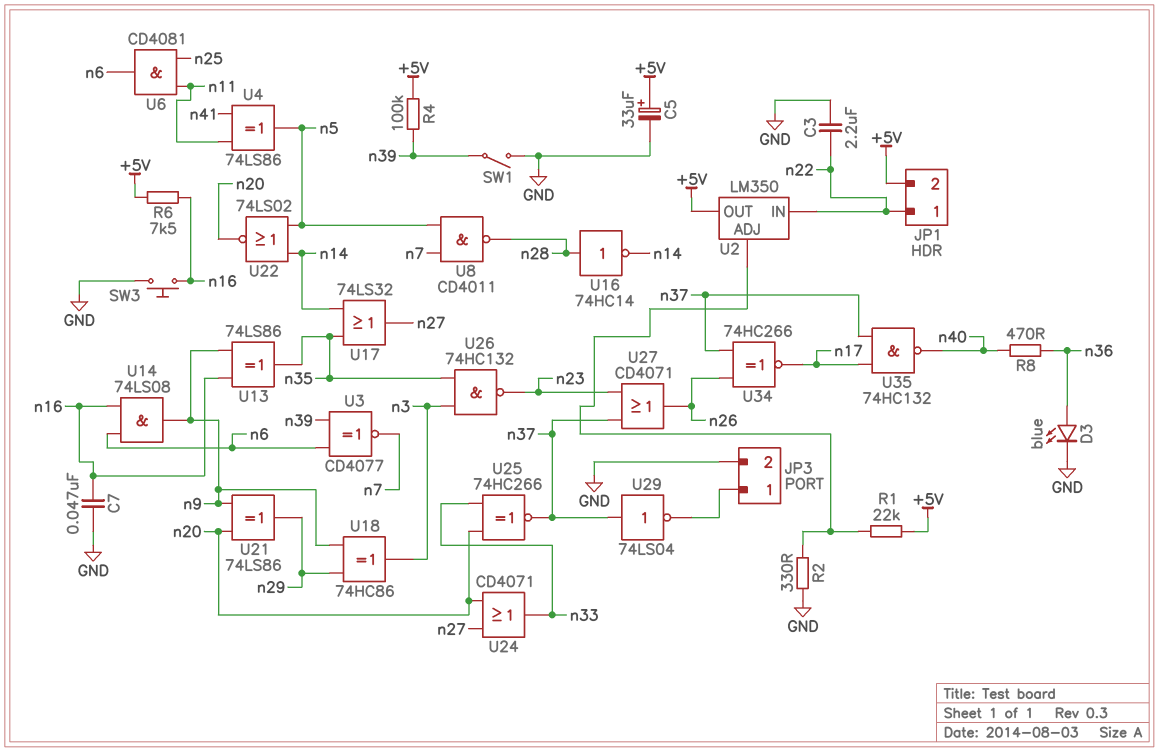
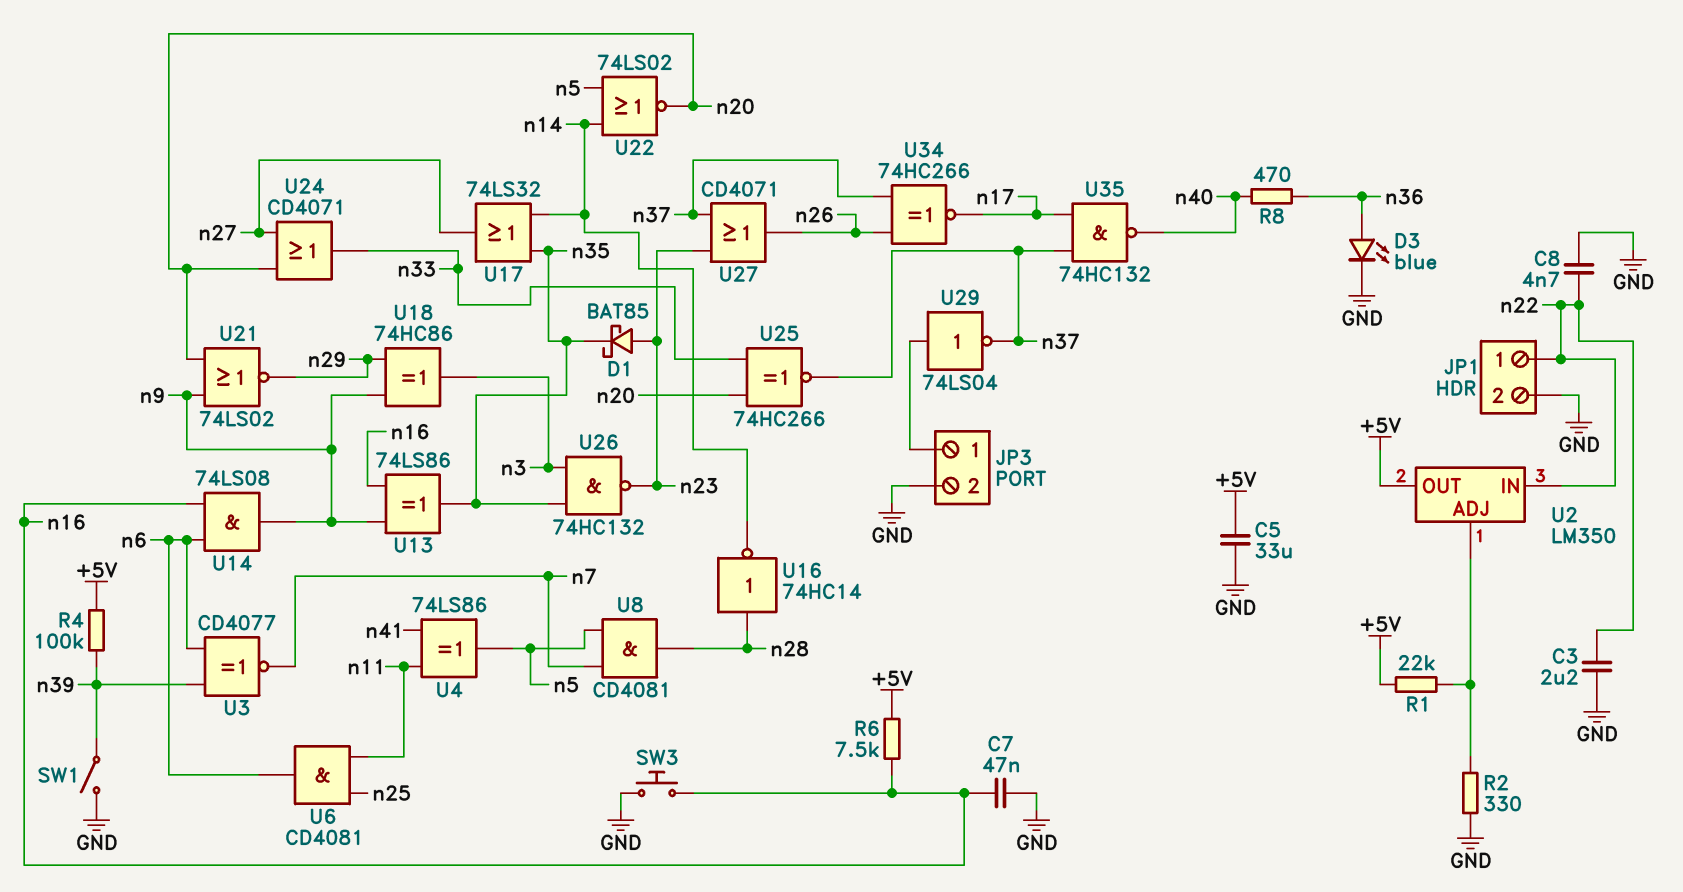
C5: 33uF (plus +5V, minus GND) -> 33uF (+5V, GND)
C8: none -> 4.7nF (GND, n22)
D1: none -> schottky BAT85 (A n23, K n35)
JP1 pin 2: +5V -> GND
U8: NAND CD4011 (in n5, in n7, out n28) -> AND CD4081 (in n5, in n7, out n28)
U21: XOR 74LS86 (in n9, in n20, out n29) -> NOR 74LS02 (in n9, in n20, out n29)
U29: NOT 74LS04 (in n37, out JP3/1) -> NOT 74LS04 (in JP3/1, out n37)

